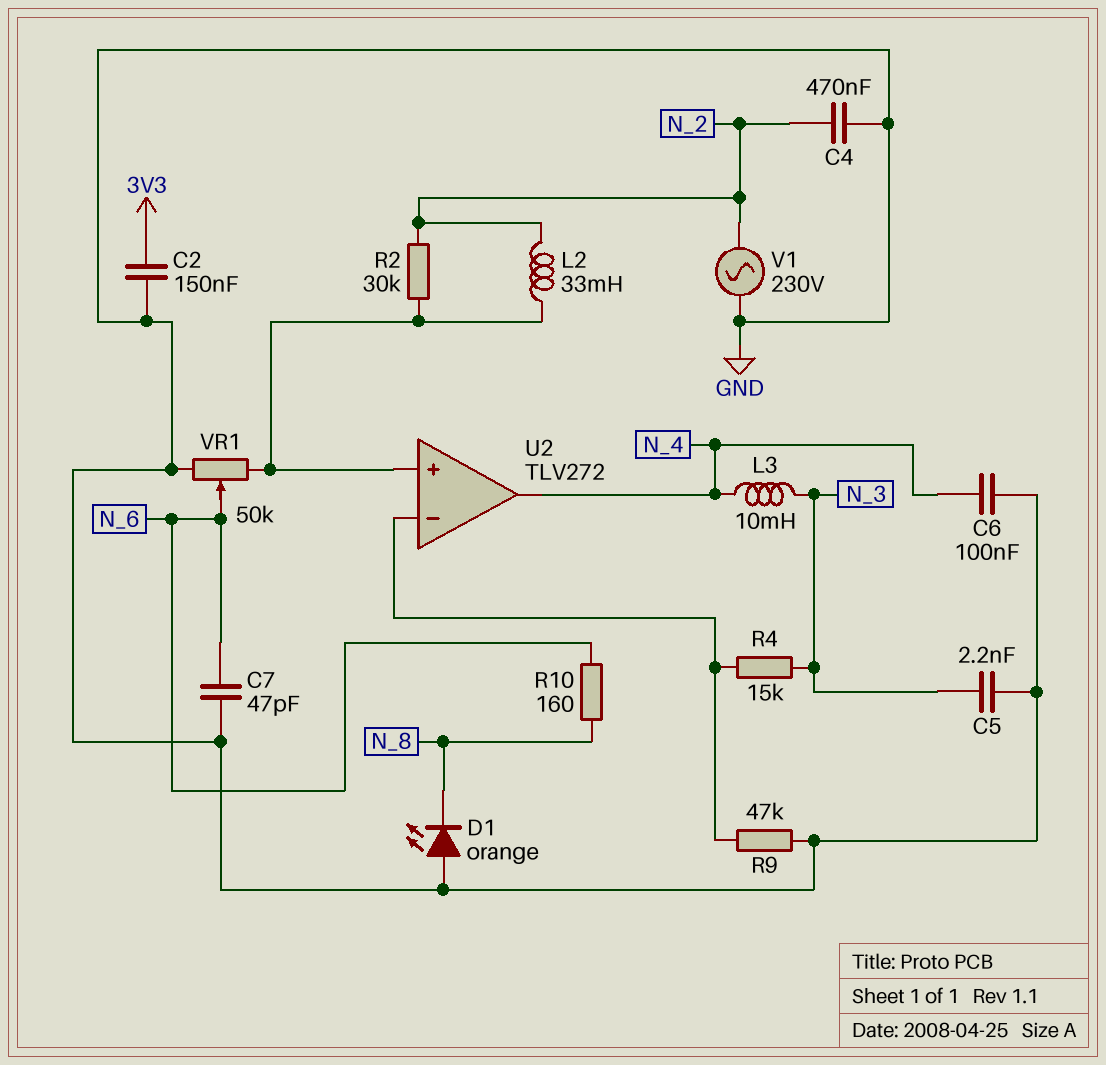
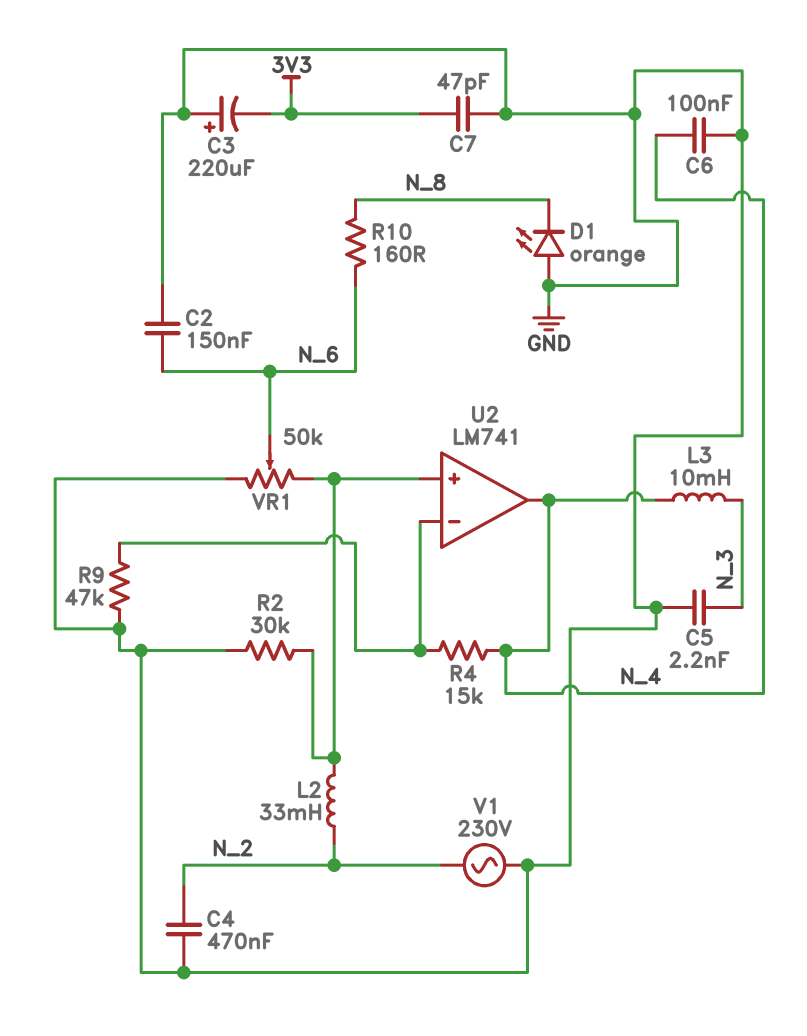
C2: 150nF (3V3, GND) -> 150nF (GND, N_6)
C3: none -> 220uF (plus GND, minus 3V3)
C7: 47pF (GND, N_6) -> 47pF (3V3, GND)
R2: 30k (N_2, U2/in+) -> 30k (GND, U2/in+)
R4: 15k (N_3, U2/in-) -> 15k (N_4, U2/in-)
U2: TLV272 -> LM741

